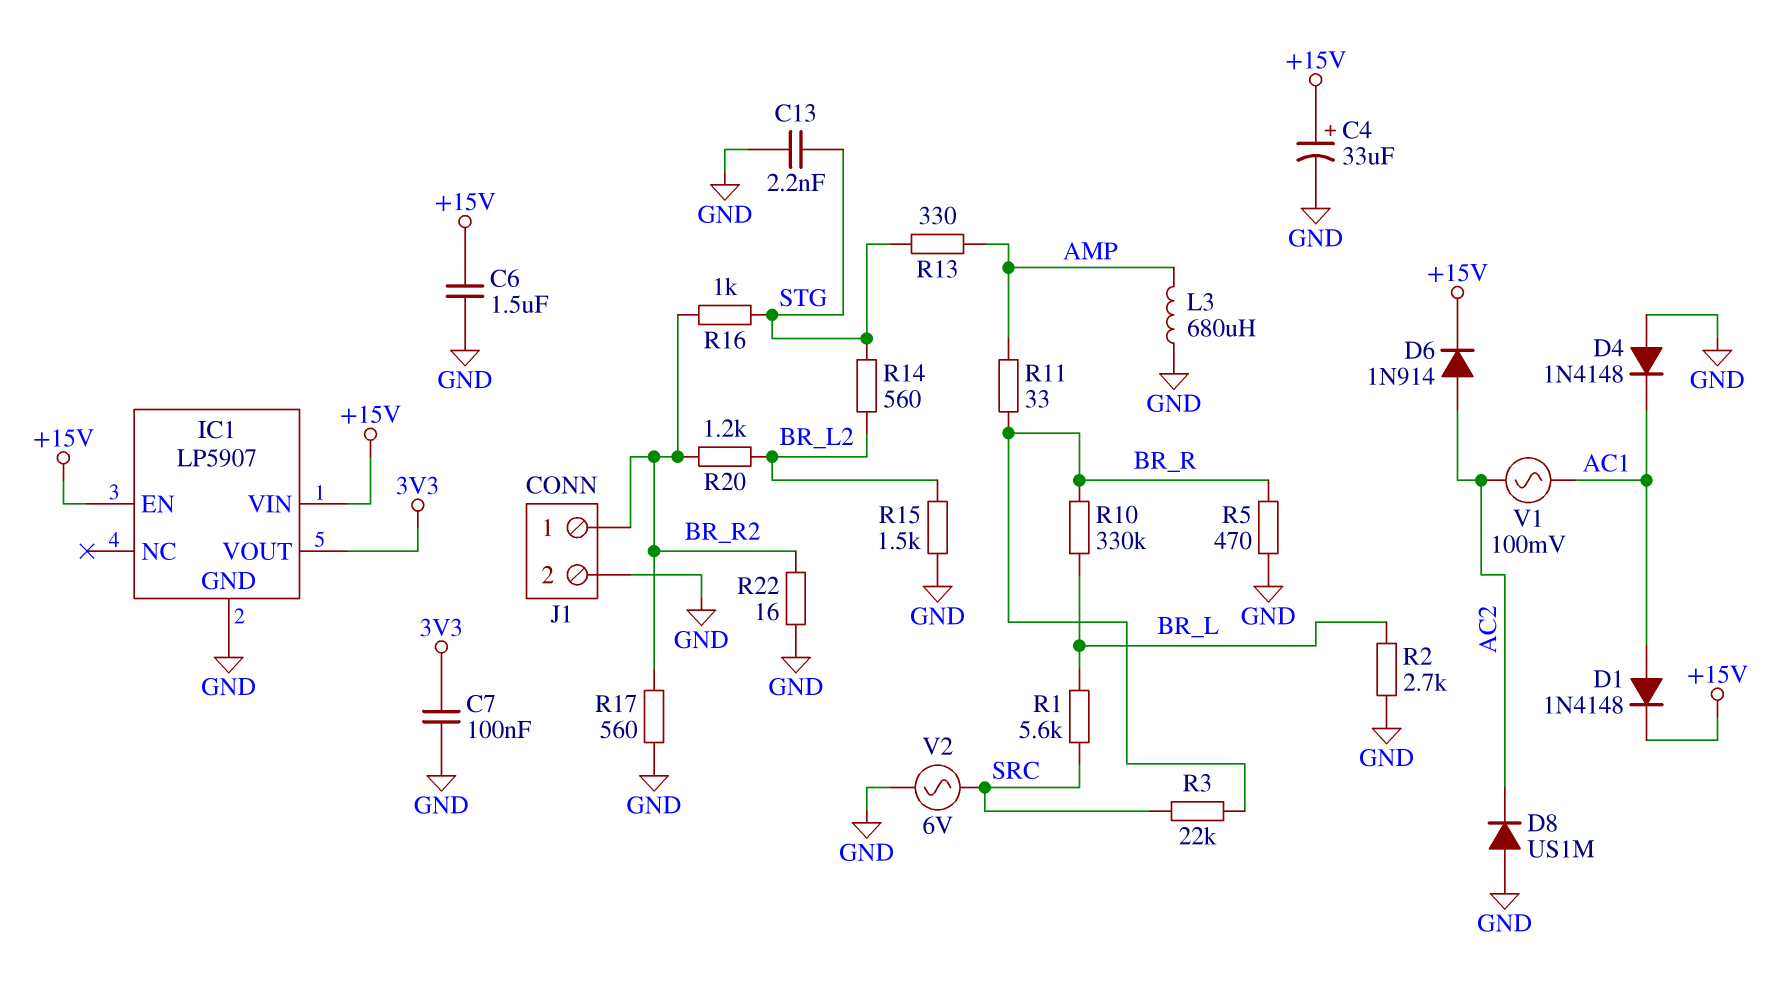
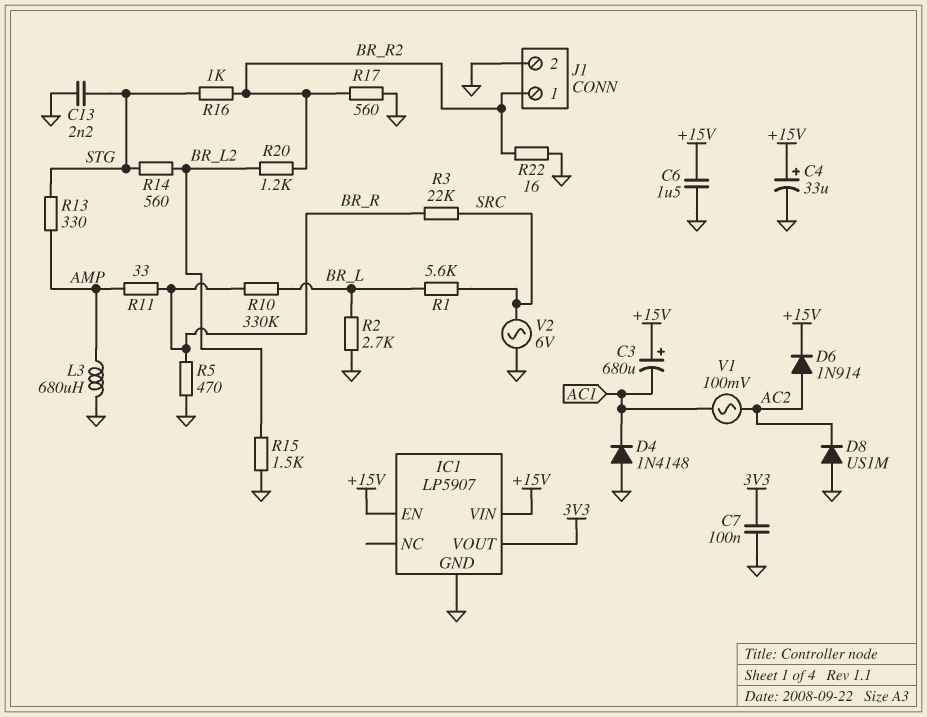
C3: none -> 680uF (plus +15V, minus AC1)
D1: diode 1N4148 (A AC1, K +15V) -> none

